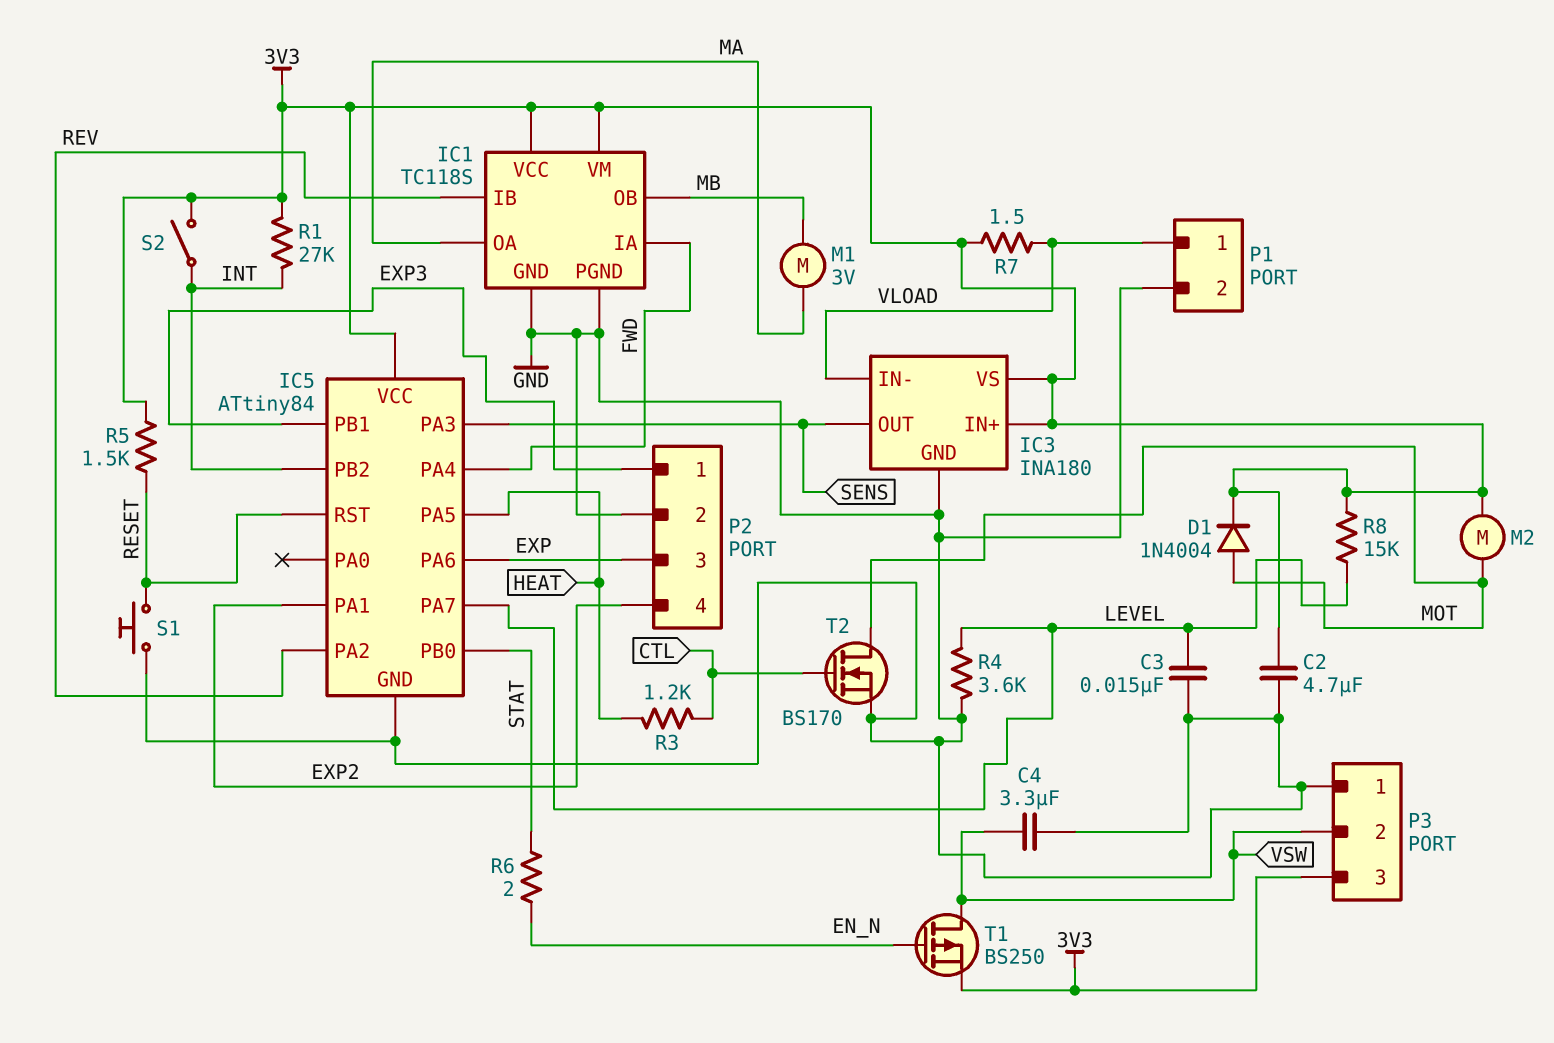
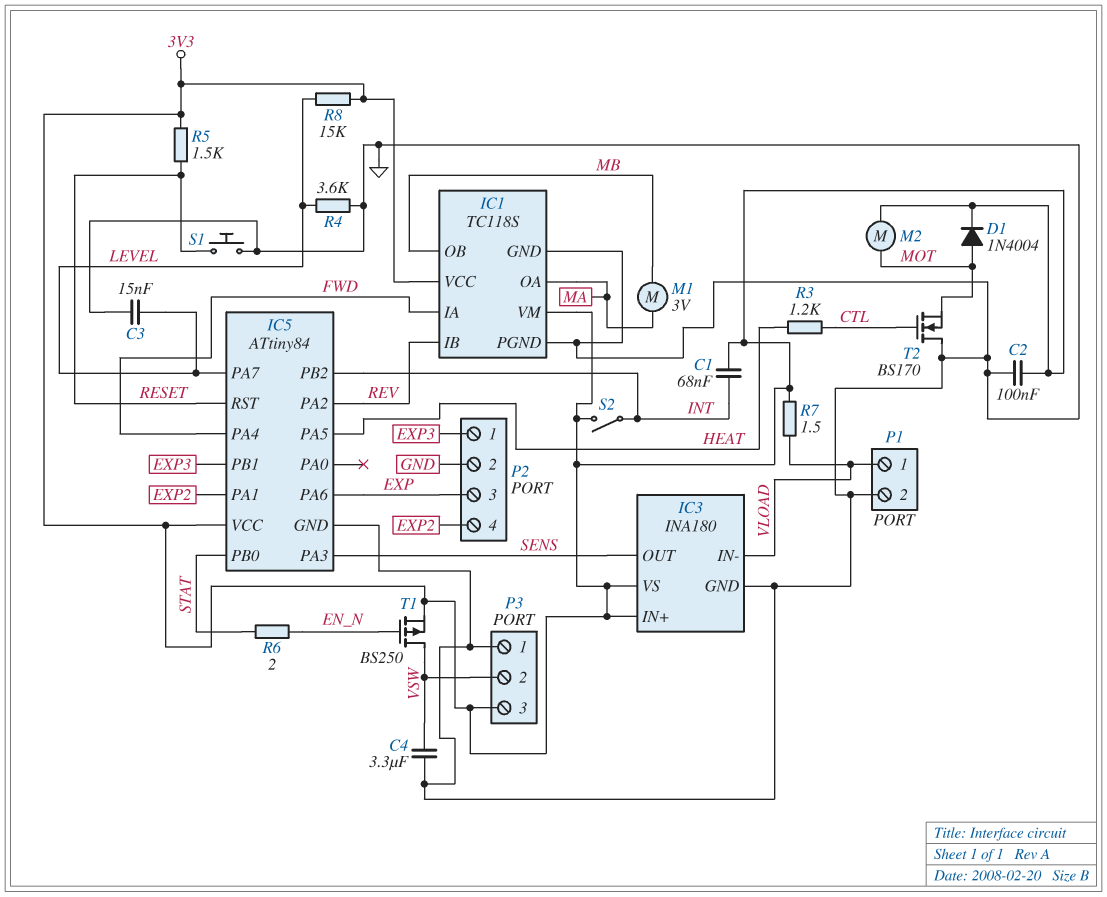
C1: none -> 68nF (3V3, INT)
C2: 4.7uF (3V3, GND) -> 100nF (3V3, GND)
R1: 27k (3V3, INT) -> none
T2: NMOS BS170 (G CTL, D MOT, S GND) -> NMOS BS170 (G CTL, D GND, S MOT)

